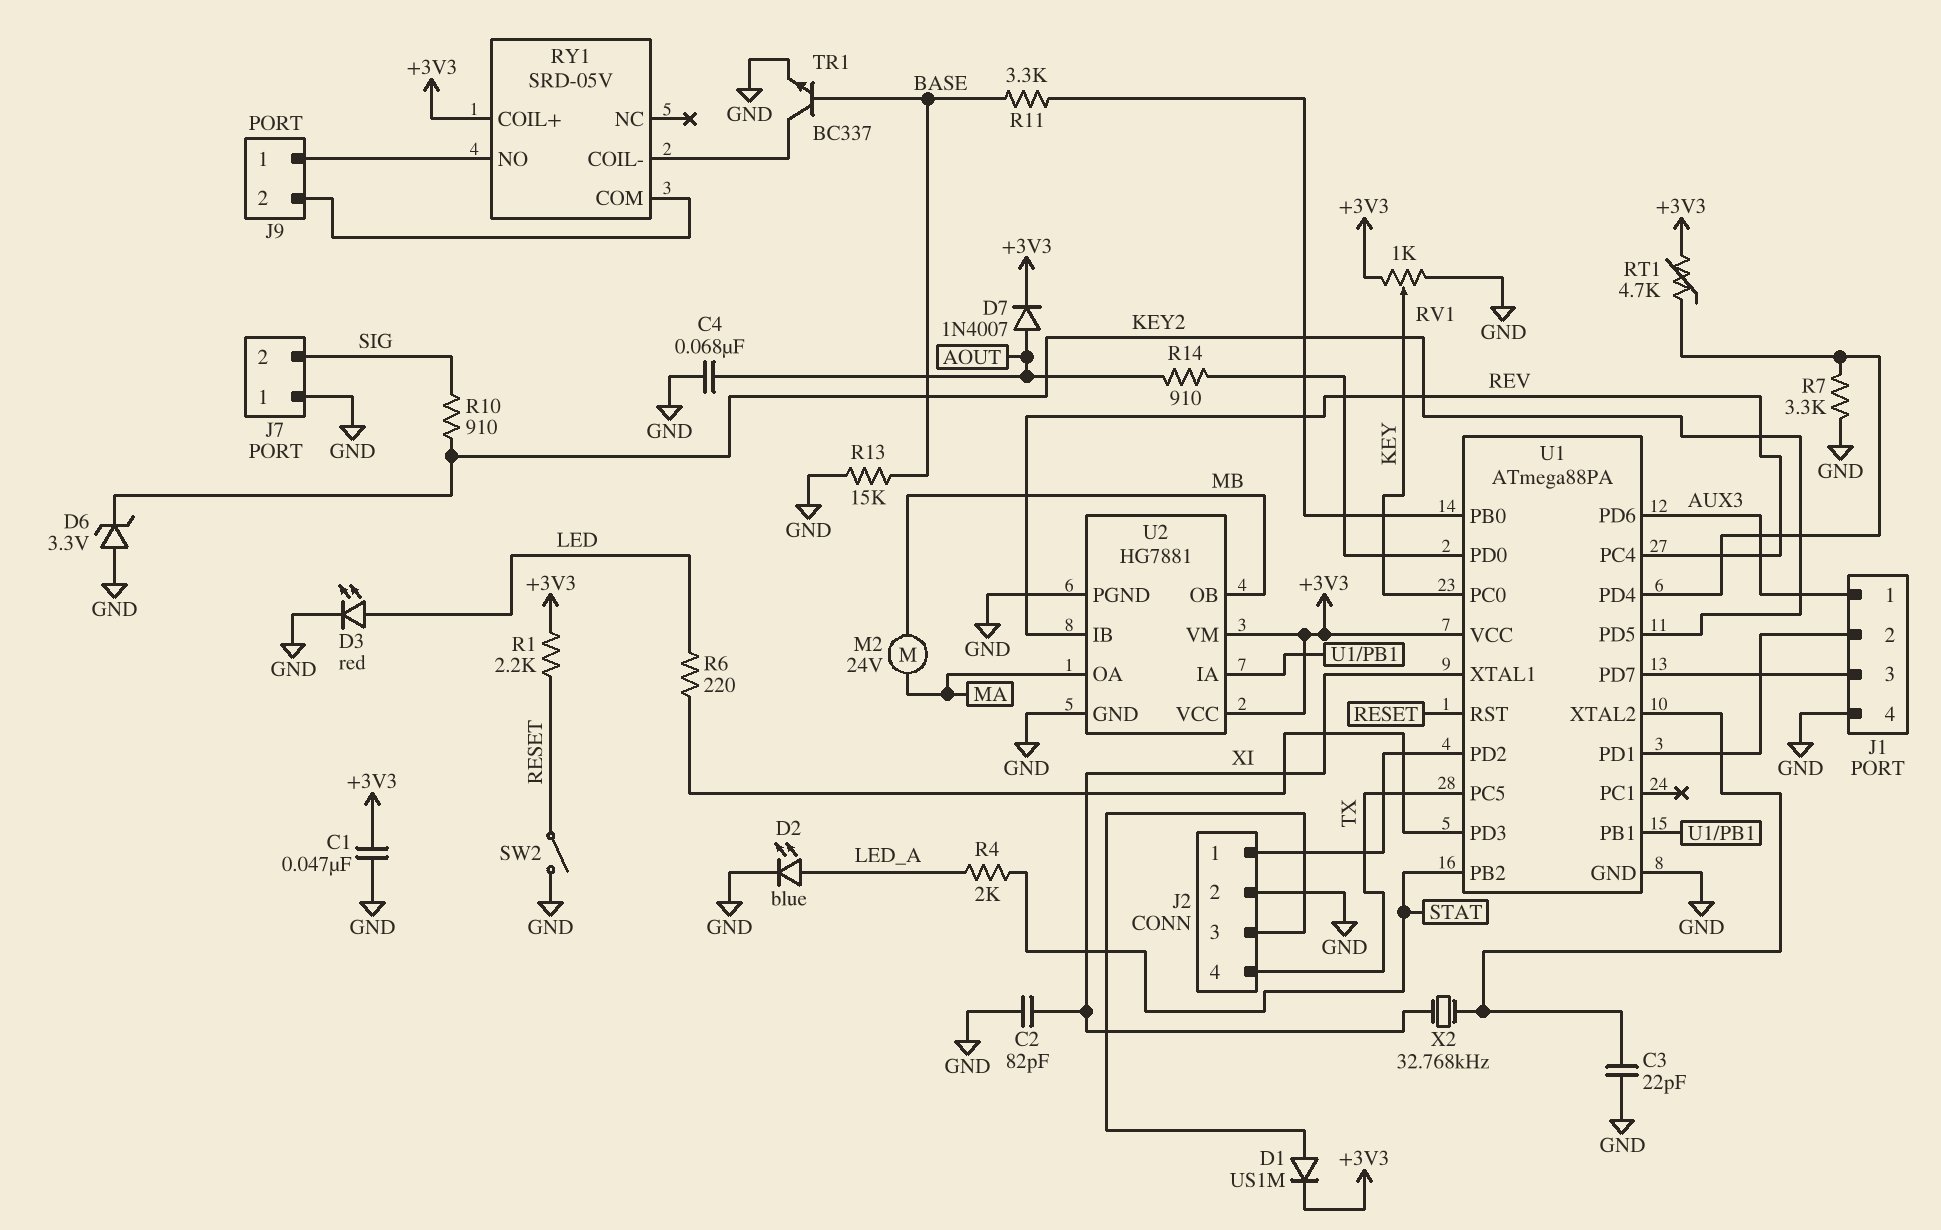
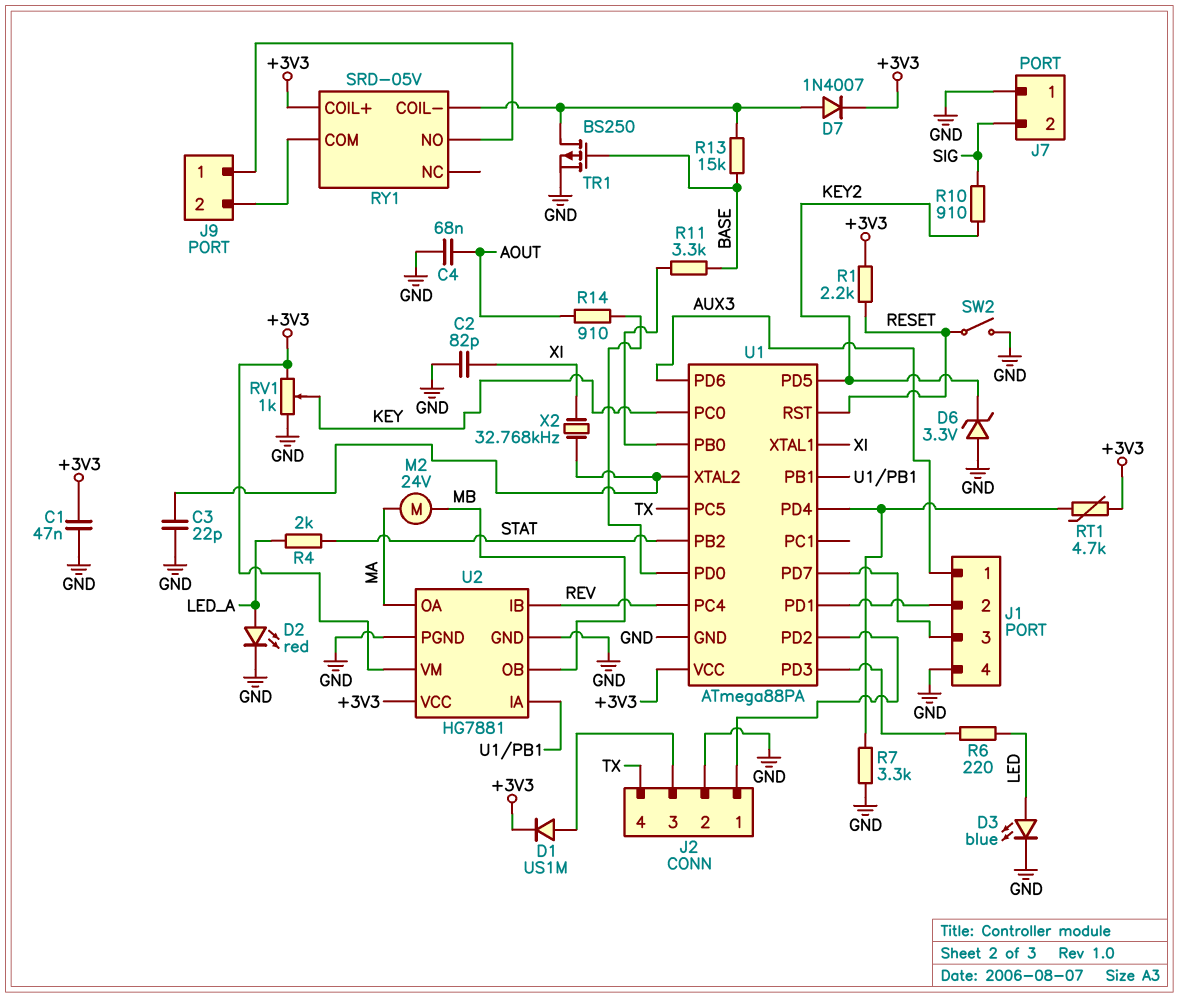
D2: LED blue (A LED_A, K GND) -> LED red (A LED_A, K GND)
D3: LED red (A LED, K GND) -> LED blue (A LED, K GND)
D7: diode 1N4007 (A AOUT, K +3V3) -> diode 1N4007 (A RY1/COIL-, K +3V3)
R13: 15k (BASE, GND) -> 15k (BASE, RY1/COIL-)
TR1: NPN BC337 (B BASE, C RY1/COIL-, E GND) -> PMOS BS250 (G BASE, D RY1/COIL-, S GND)

